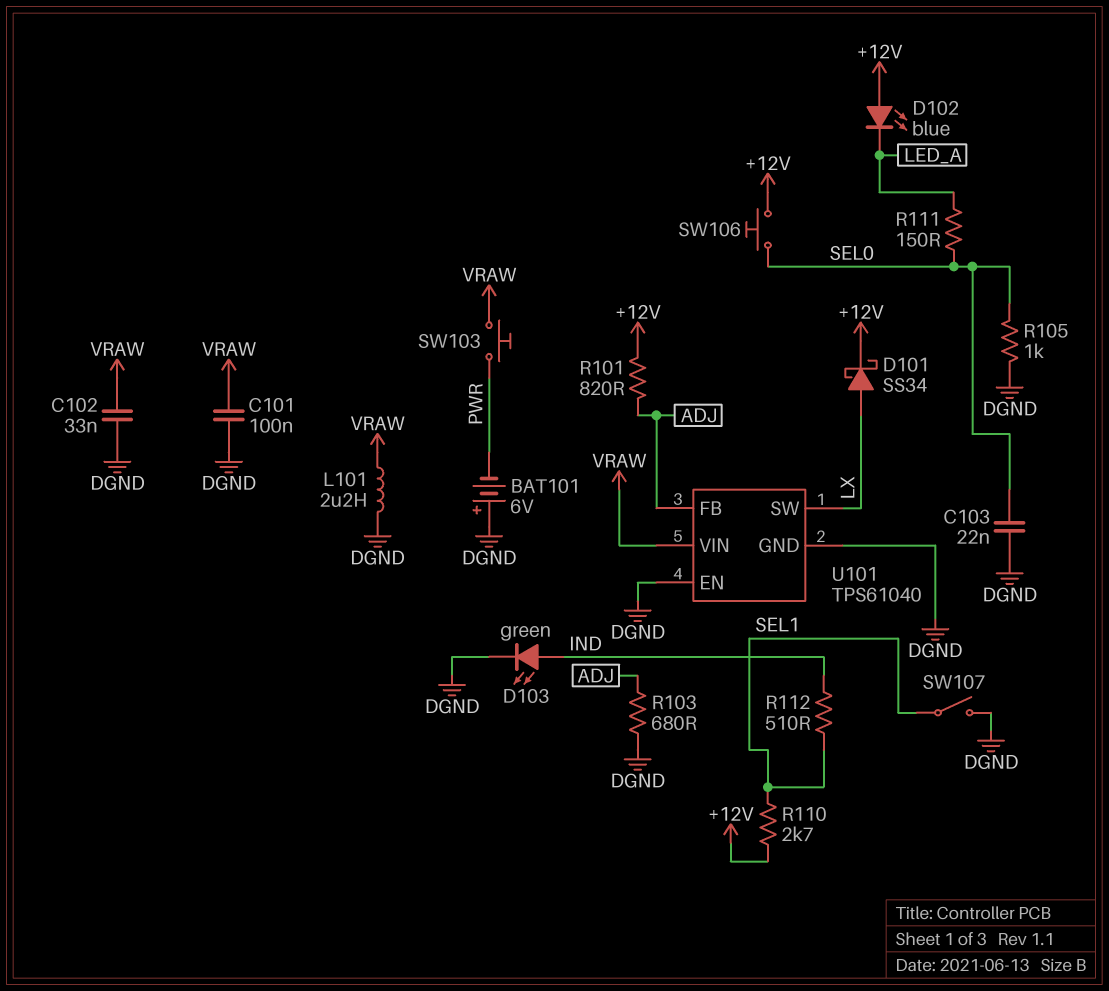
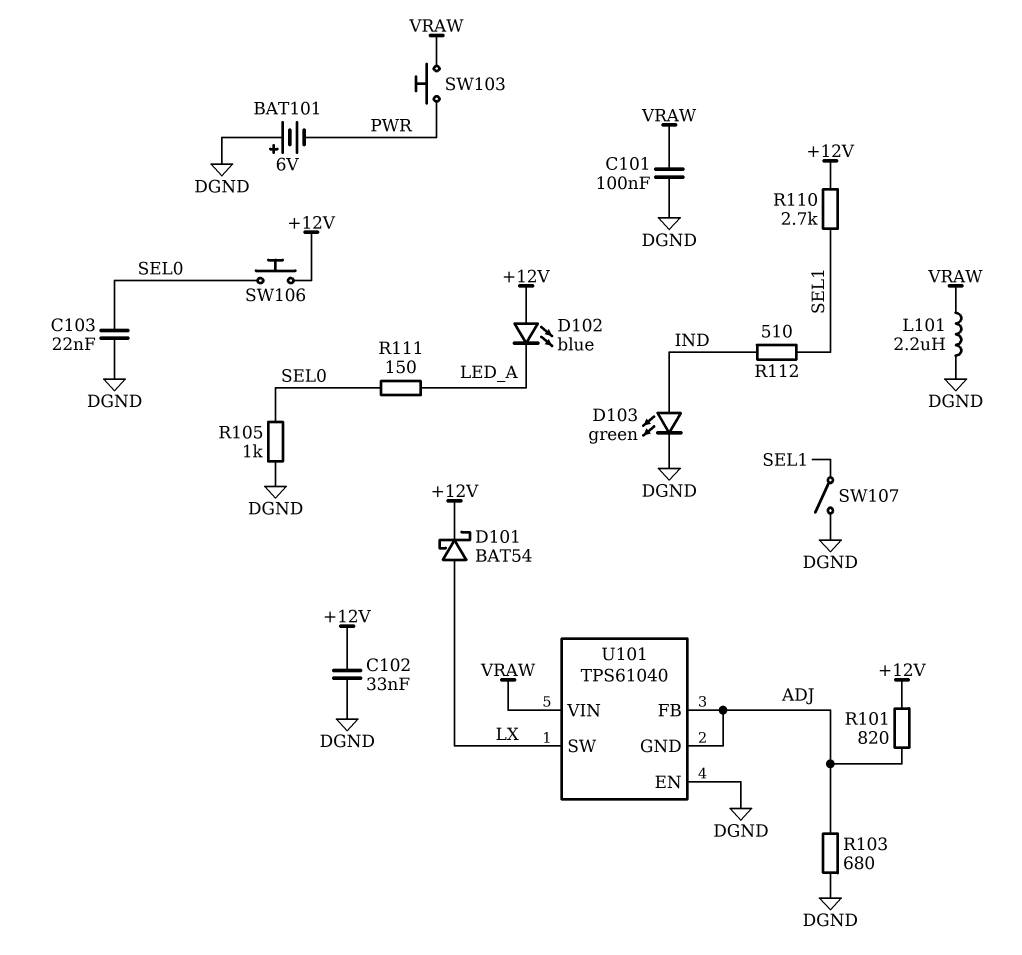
C102: 33nF (DGND, VRAW) -> 33nF (+12V, DGND)
D101: schottky SS34 (A LX, K +12V) -> schottky BAT54 (A LX, K +12V)
U101 pin GND: DGND -> ADJ

